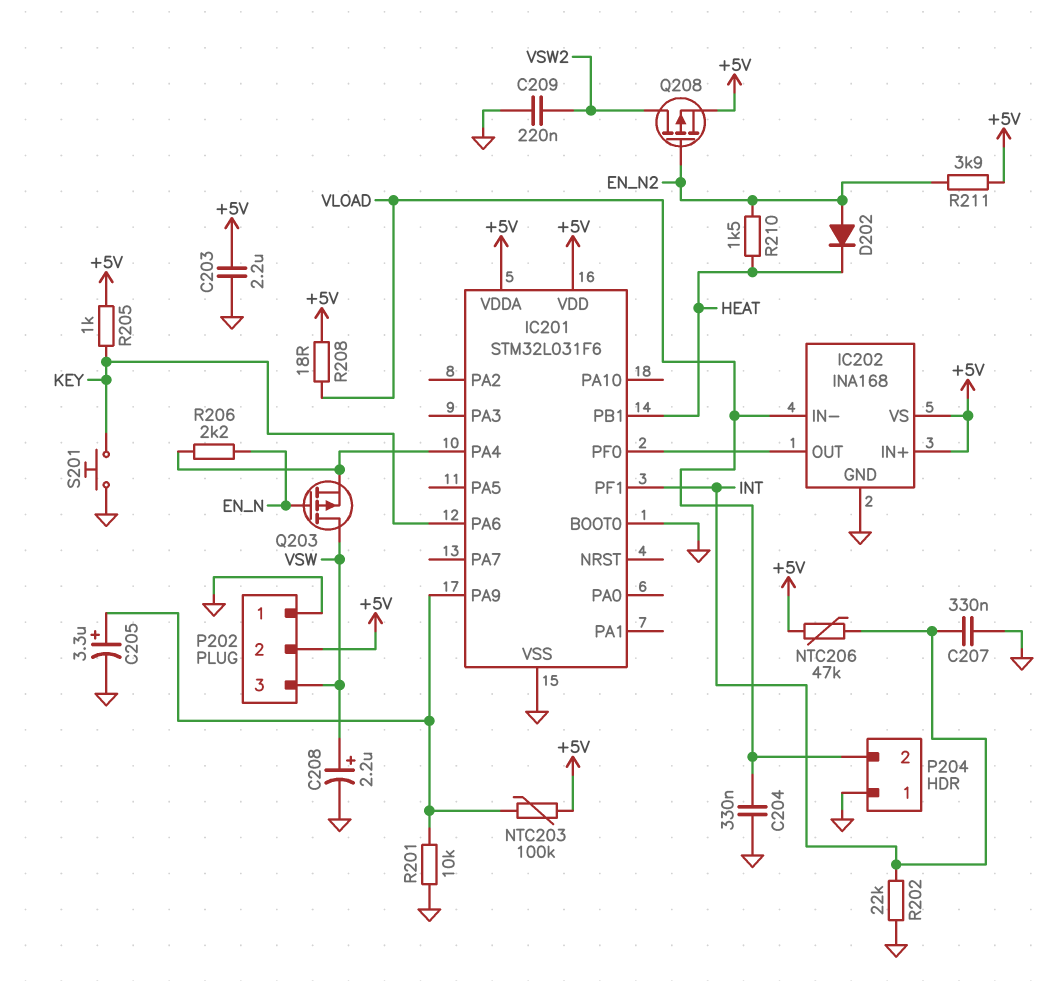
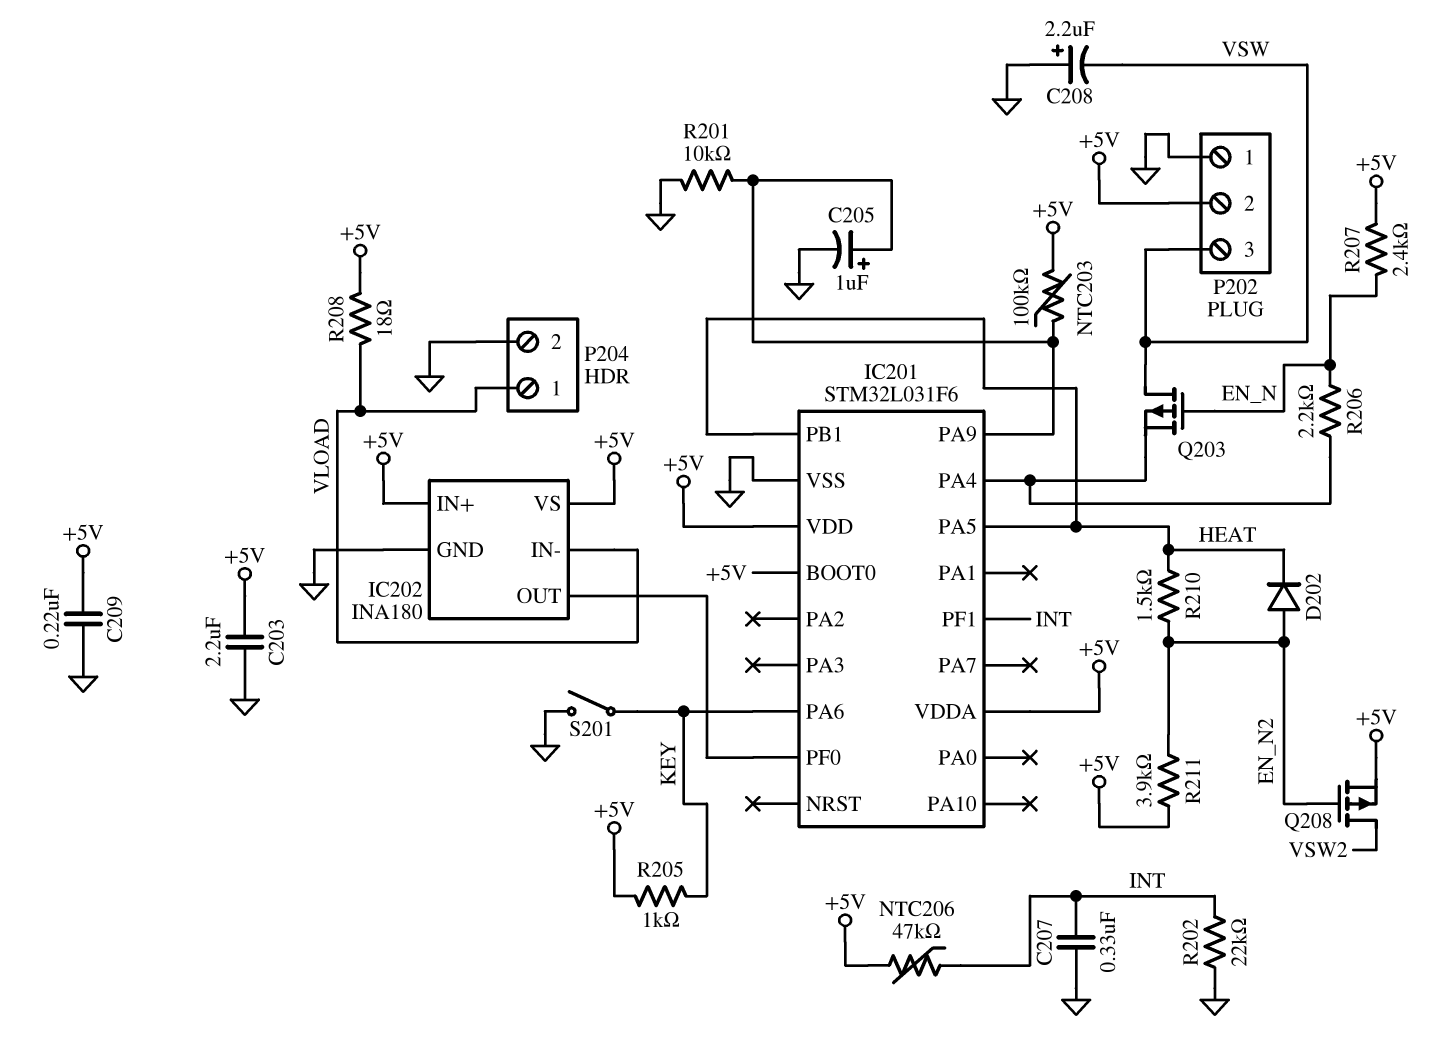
C204: 330nF (GND, VLOAD) -> none
C205: 3.3uF (plus IC201/PA9, minus GND) -> 1uF (plus IC201/PA9, minus GND)
C208: 2.2uF (plus VSW, minus GND) -> 2.2uF (plus GND, minus VSW)
C209: 220nF (GND, VSW2) -> 220nF (+5V, GND)
IC201 pin BOOT0: GND -> +5V
IC201 pin PA5: none -> HEAT
IC202: INA168 -> INA180
P204 pin 1: GND -> VLOAD
P204 pin 2: VLOAD -> GND
R207: none -> 2.4k (+5V, EN_N)
S201: button (GND, KEY) -> switch (GND, KEY)

